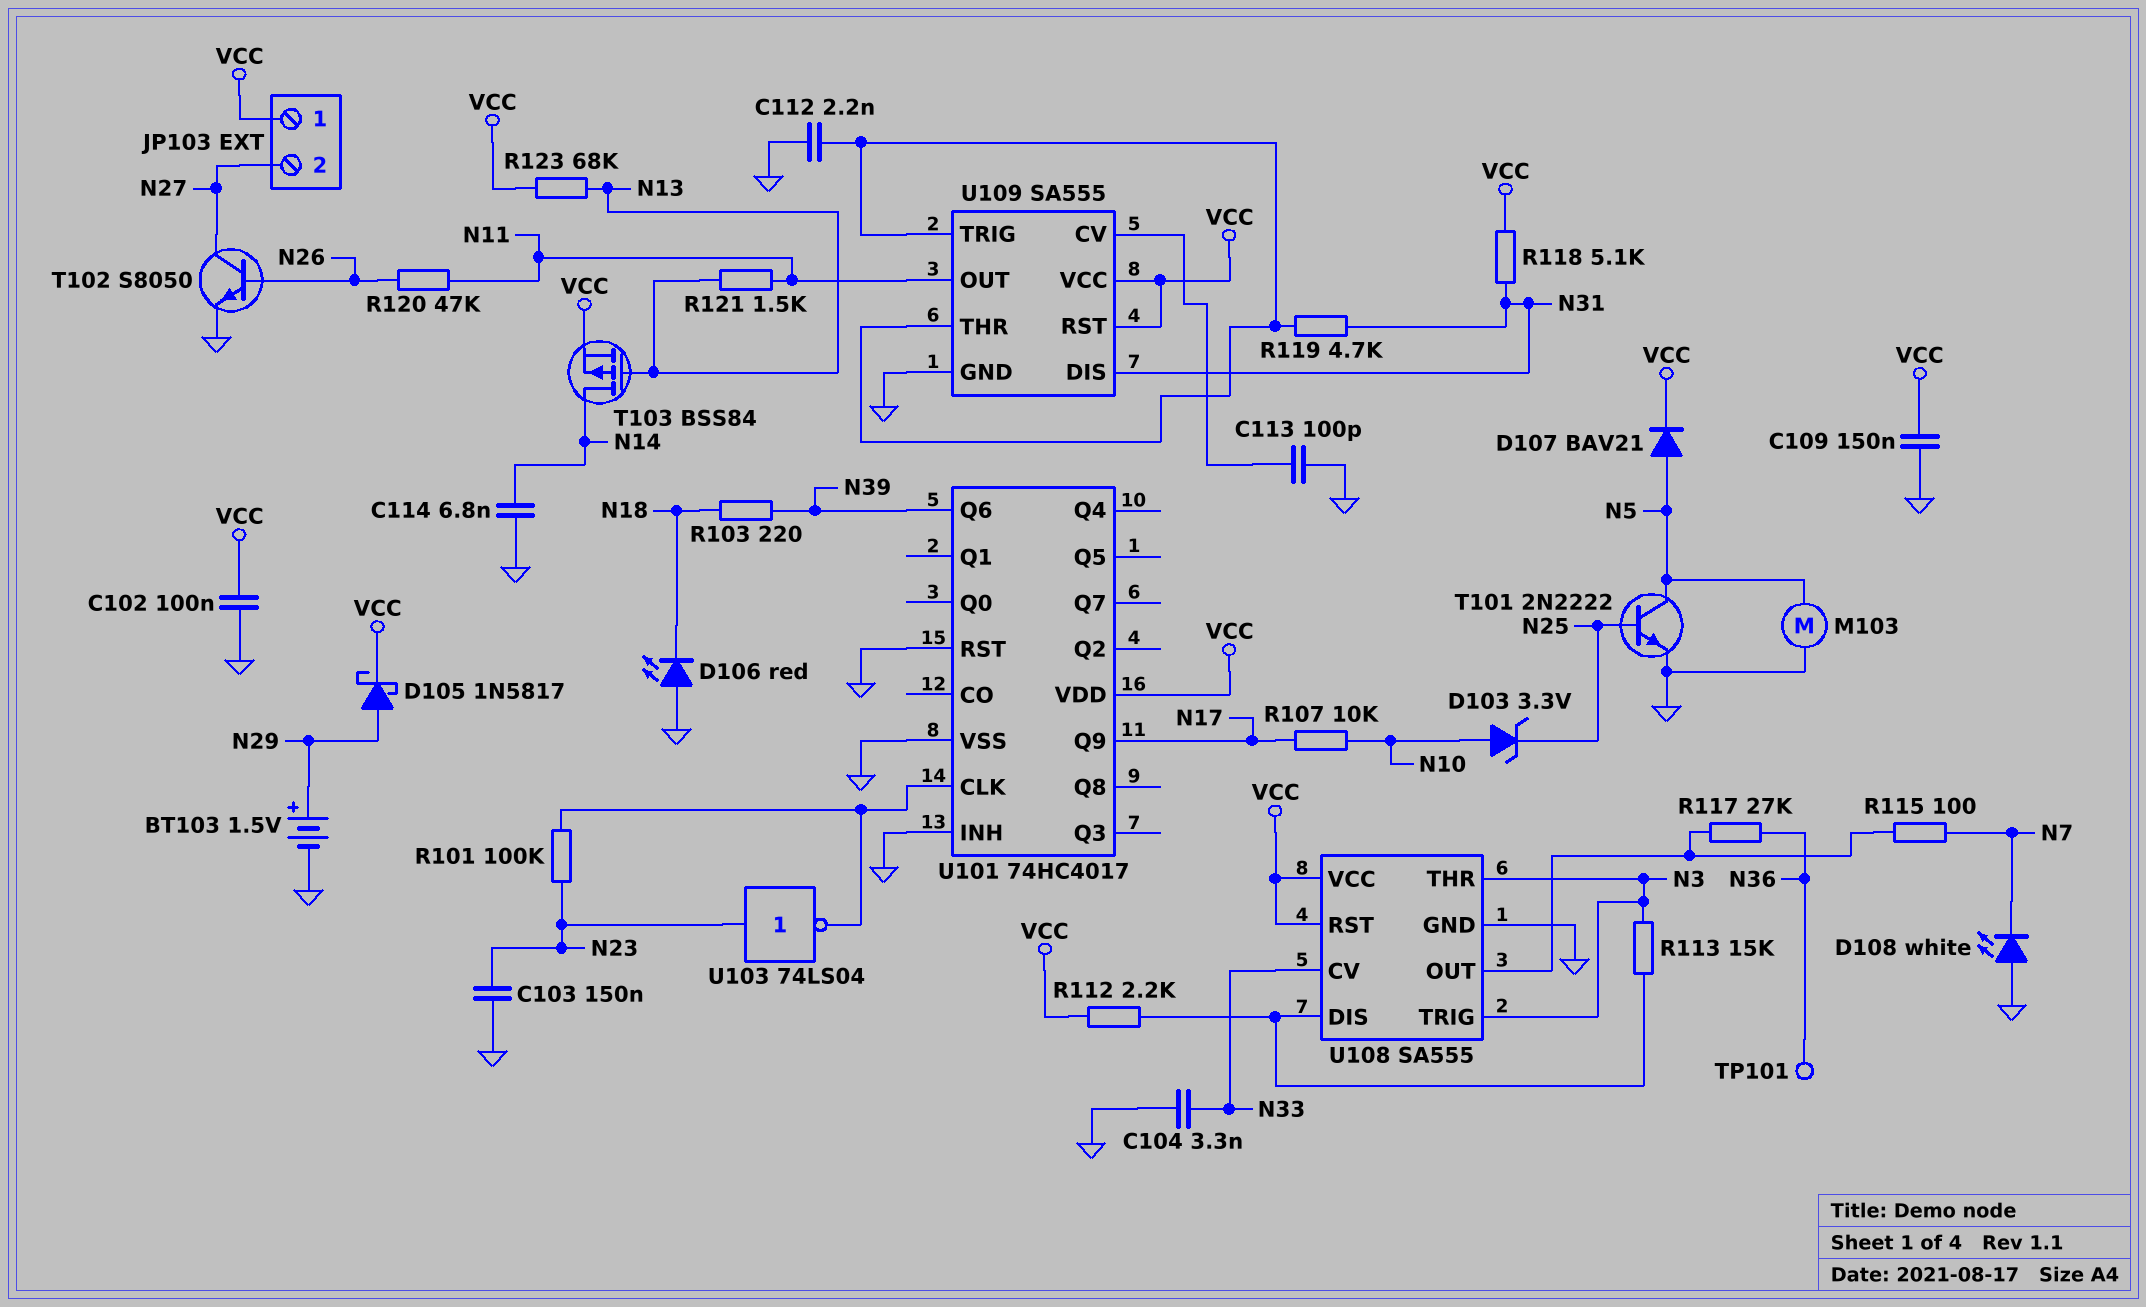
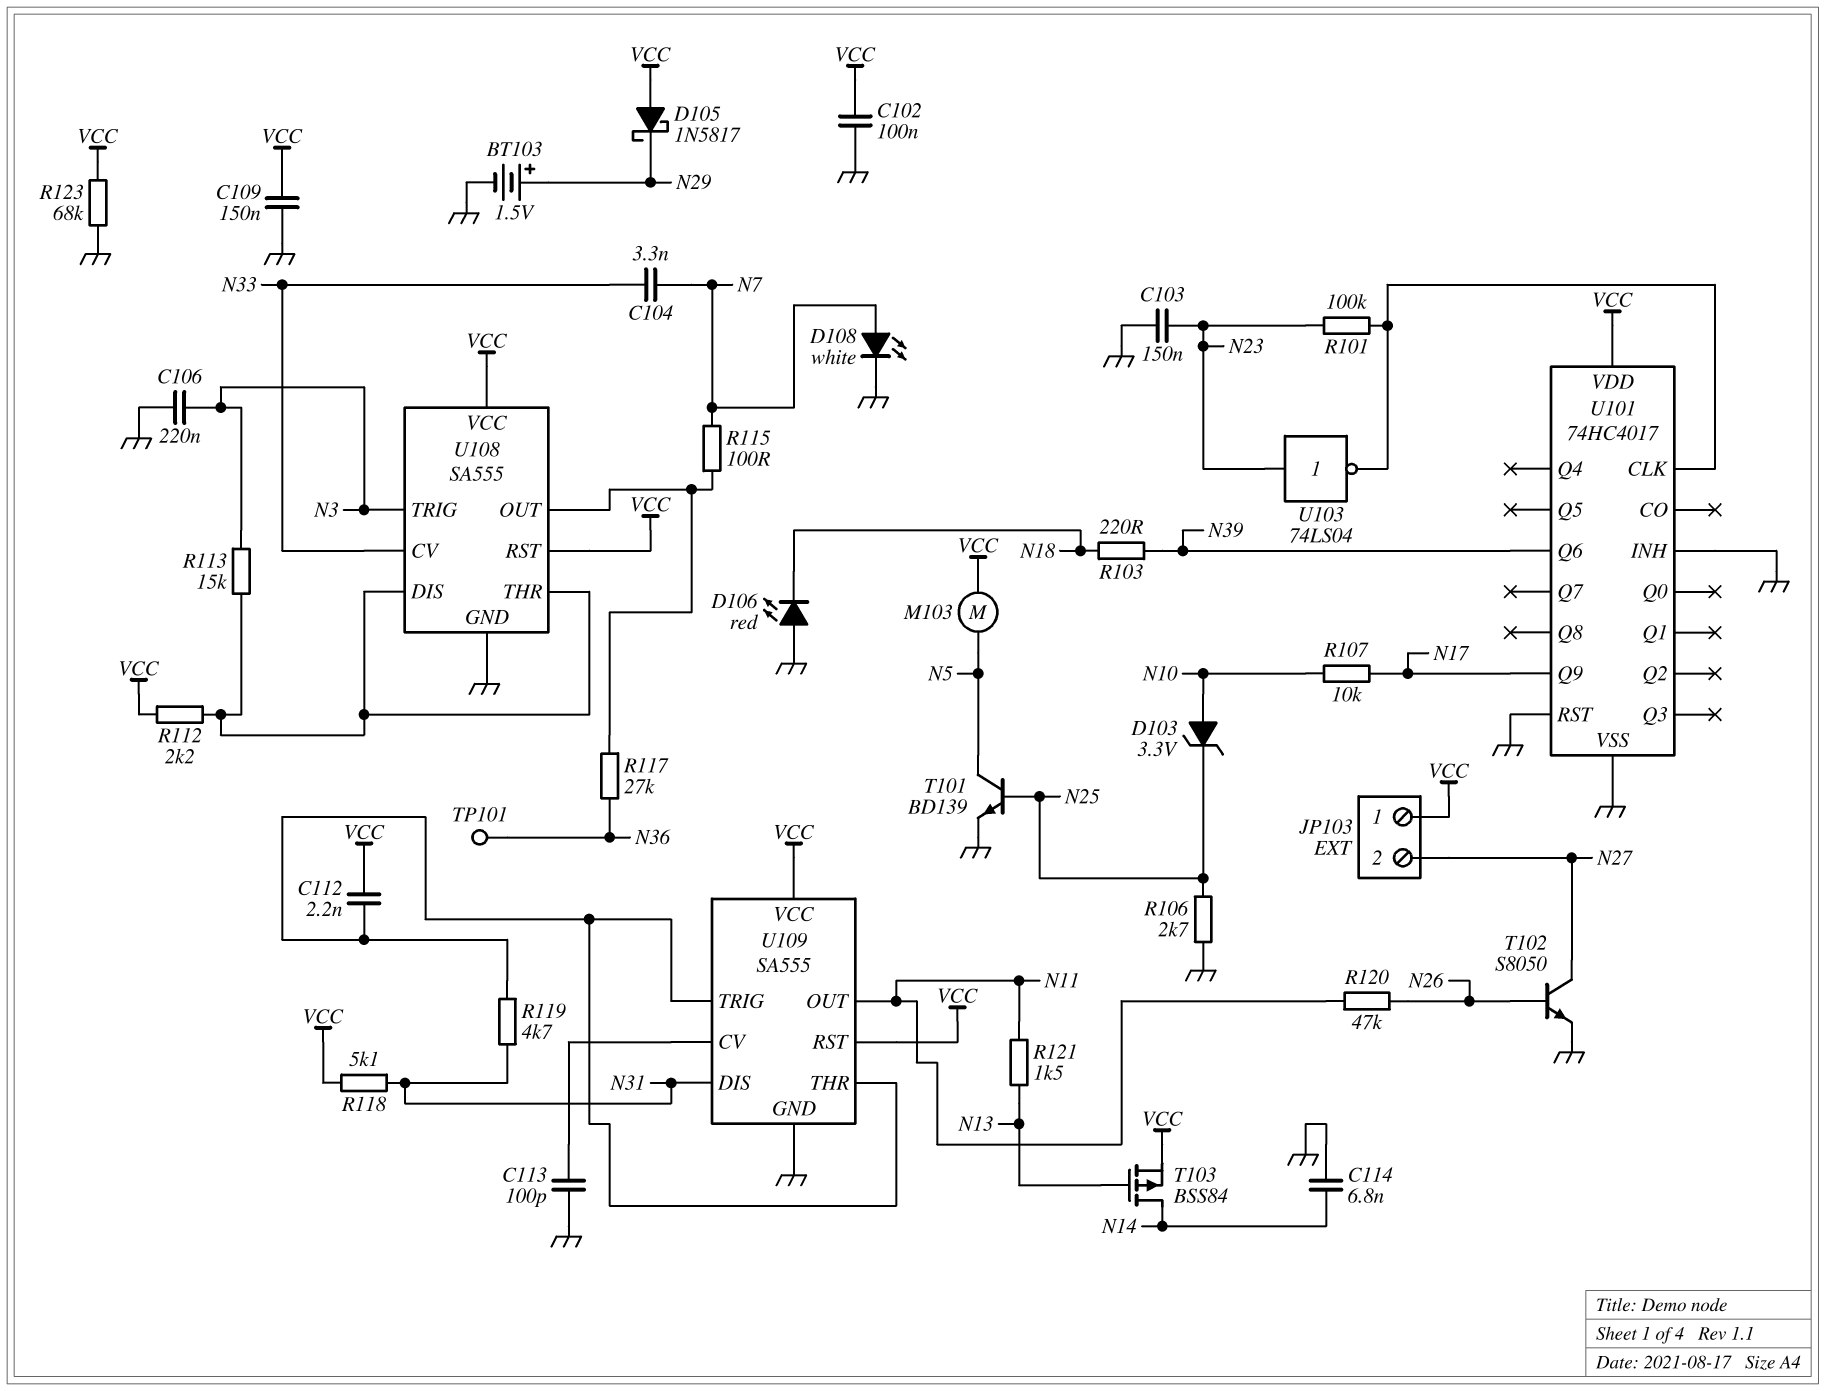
C104: 3.3nF (GND, N33) -> 3.3nF (N7, N33)
C106: none -> 220nF (GND, N3)
C112: 2.2nF (GND, U109/THR) -> 2.2nF (U109/THR, VCC)
D105: schottky 1N5817 (A N29, K VCC) -> schottky 1N5817 (A VCC, K N29)
D107: diode BAV21 (A N5, K VCC) -> none
D108: LED white (A GND, K N7) -> LED white (A N7, K GND)
M103: motor (GND, N5) -> motor (N5, VCC)
R106: none -> 2.7k (GND, N25)
R123: 68k (N13, VCC) -> 68k (GND, VCC)
T101: NPN 2N2222 (B N25, C N5, E GND) -> NPN BD139 (B N25, C N5, E GND)
U108 pin THR: N3 -> U108/DIS

